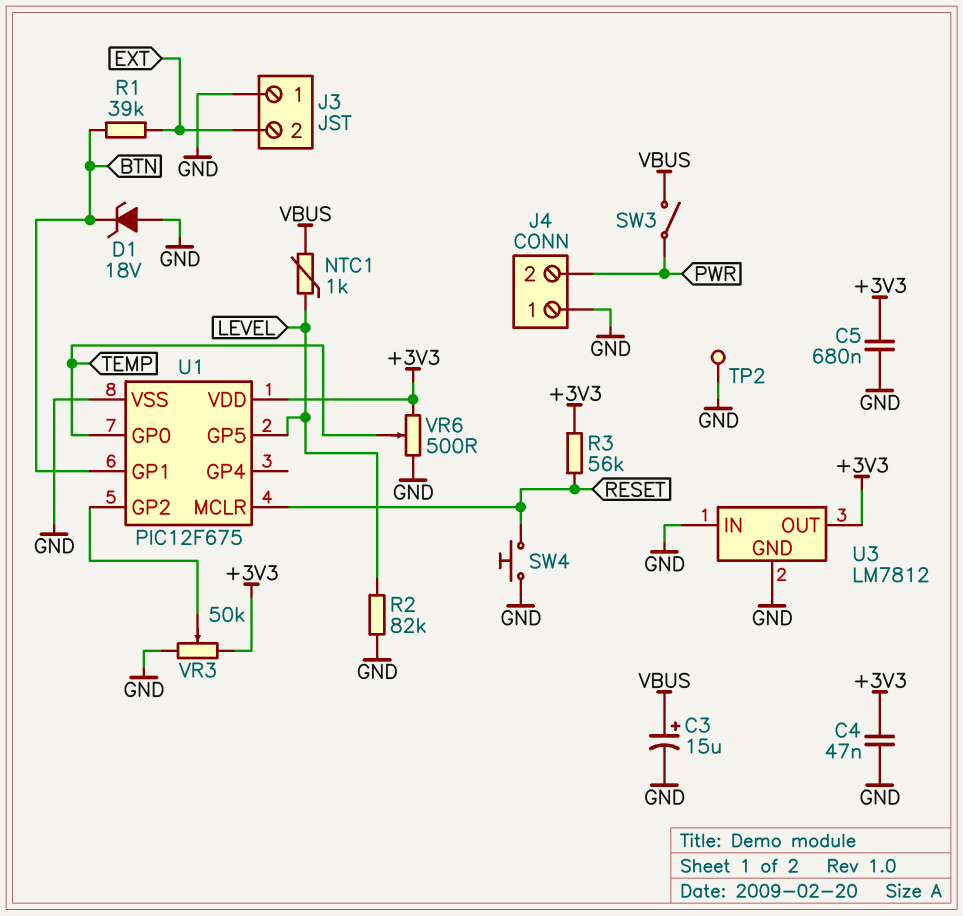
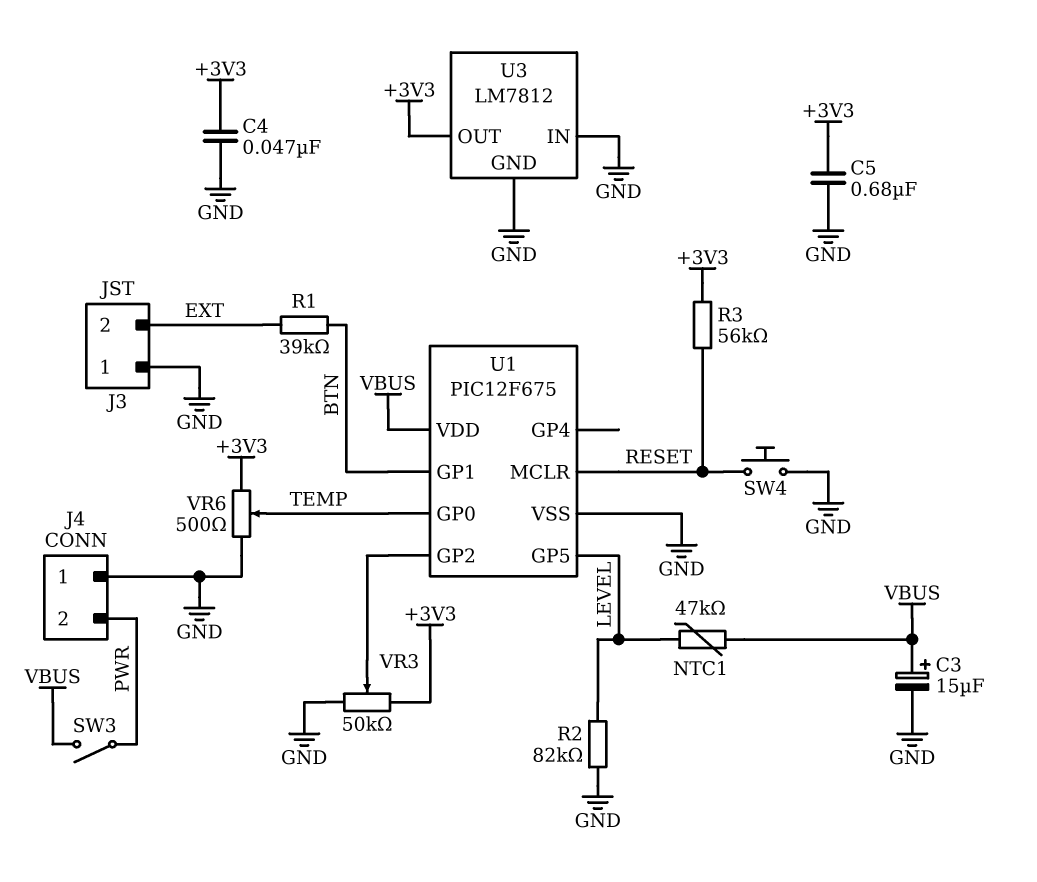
D1: zener 18V (A GND, K BTN) -> none
NTC1: 1k (LEVEL, VBUS) -> 47k (LEVEL, VBUS)
TP2: test point (GND) -> none
U1 pin VDD: +3V3 -> VBUS

